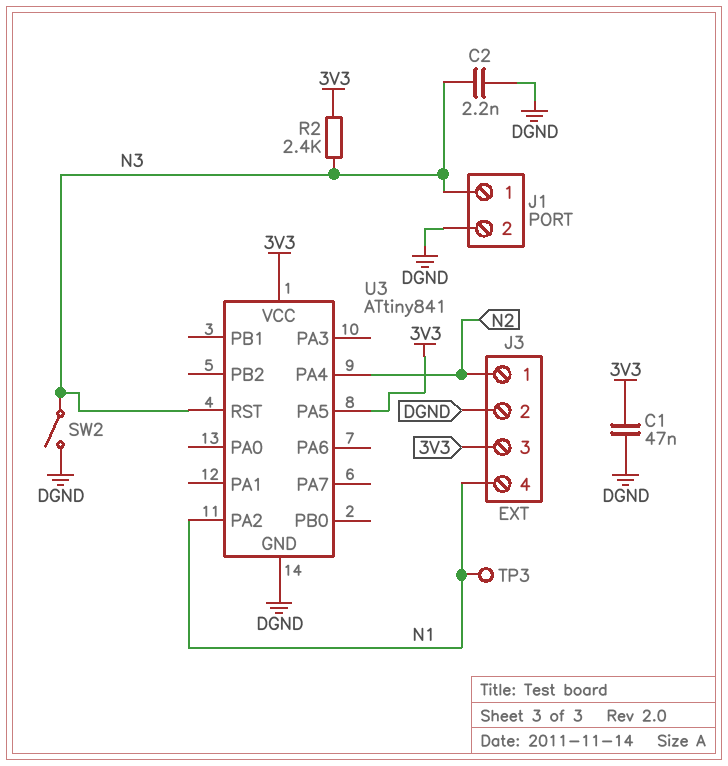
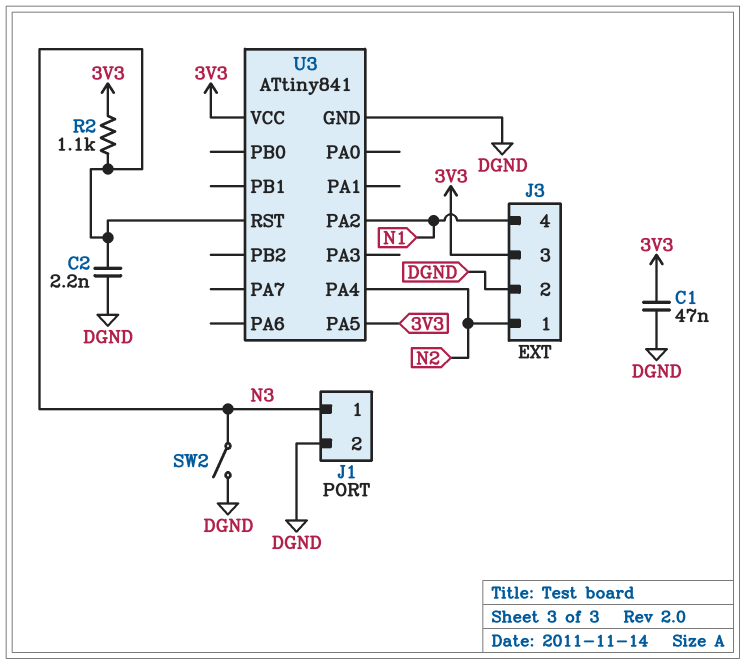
R2: 2.4k (3V3, N3) -> 1.1k (3V3, N3)
TP3: test point (N1) -> none

